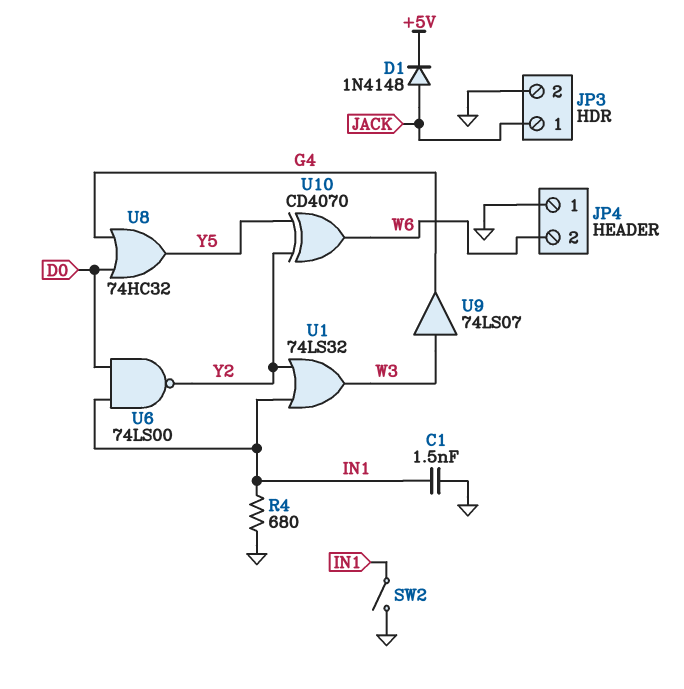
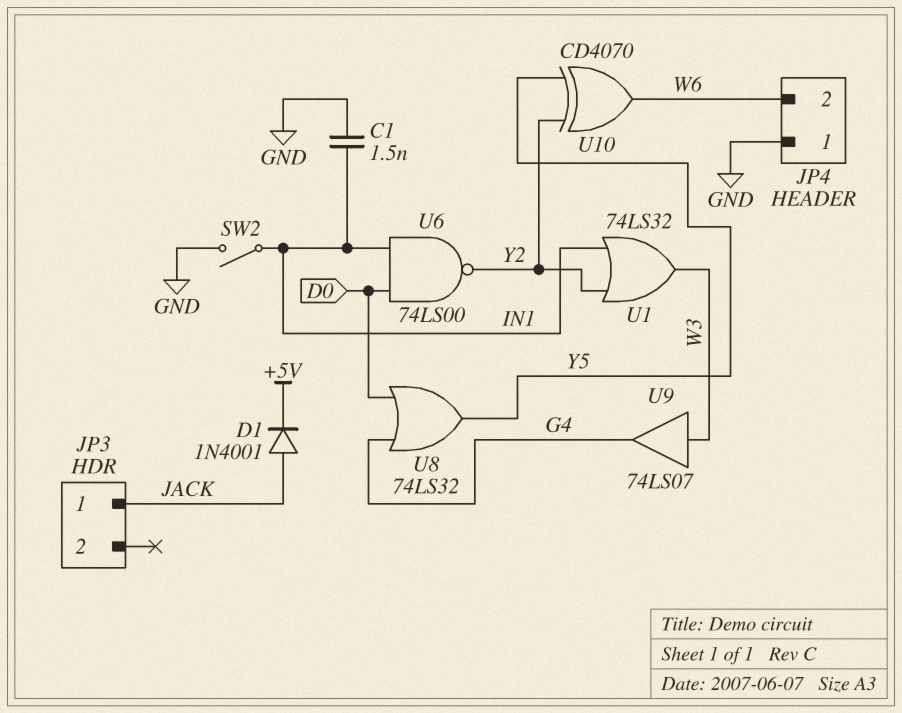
D1: diode 1N4148 (A JACK, K +5V) -> diode 1N4001 (A JACK, K +5V)
JP3 pin 2: GND -> none
R4: 680 (GND, IN1) -> none
U8: OR 74HC32 (in D0, in G4, out Y5) -> OR 74LS32 (in D0, in G4, out Y5)

